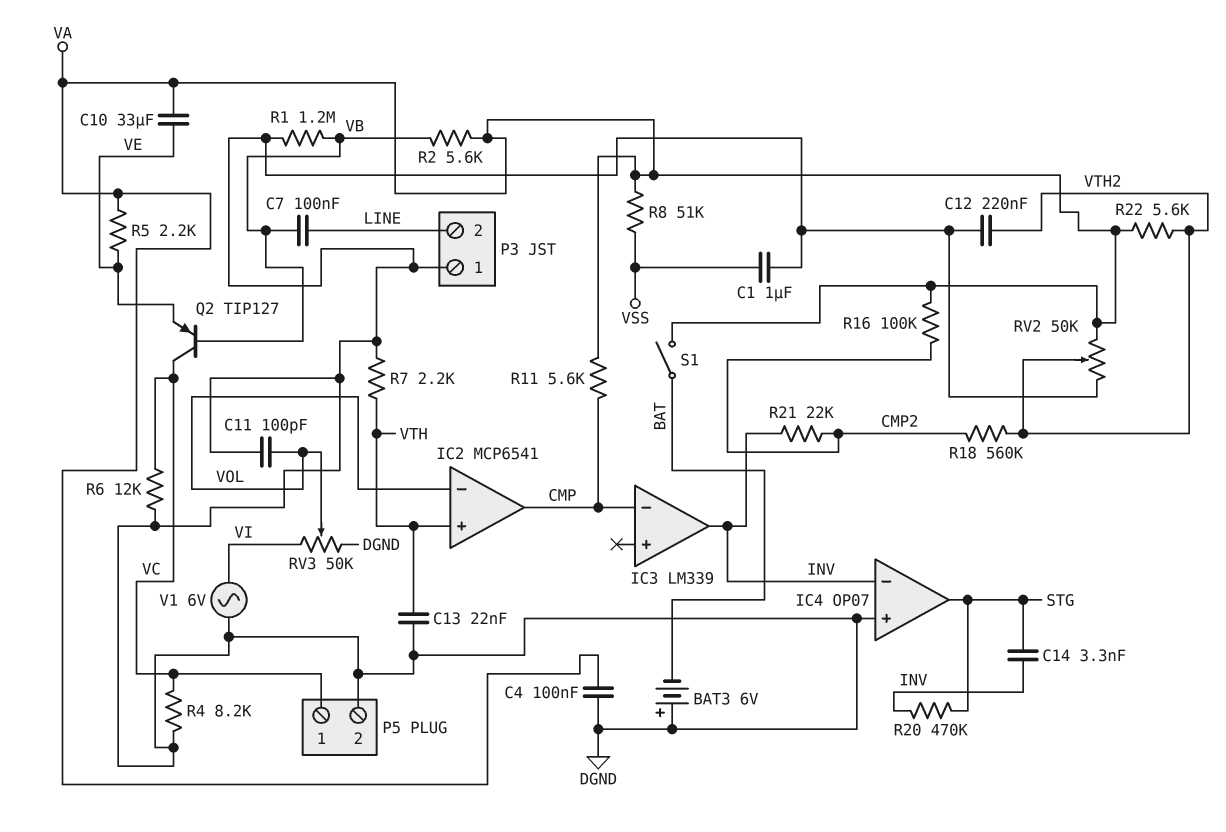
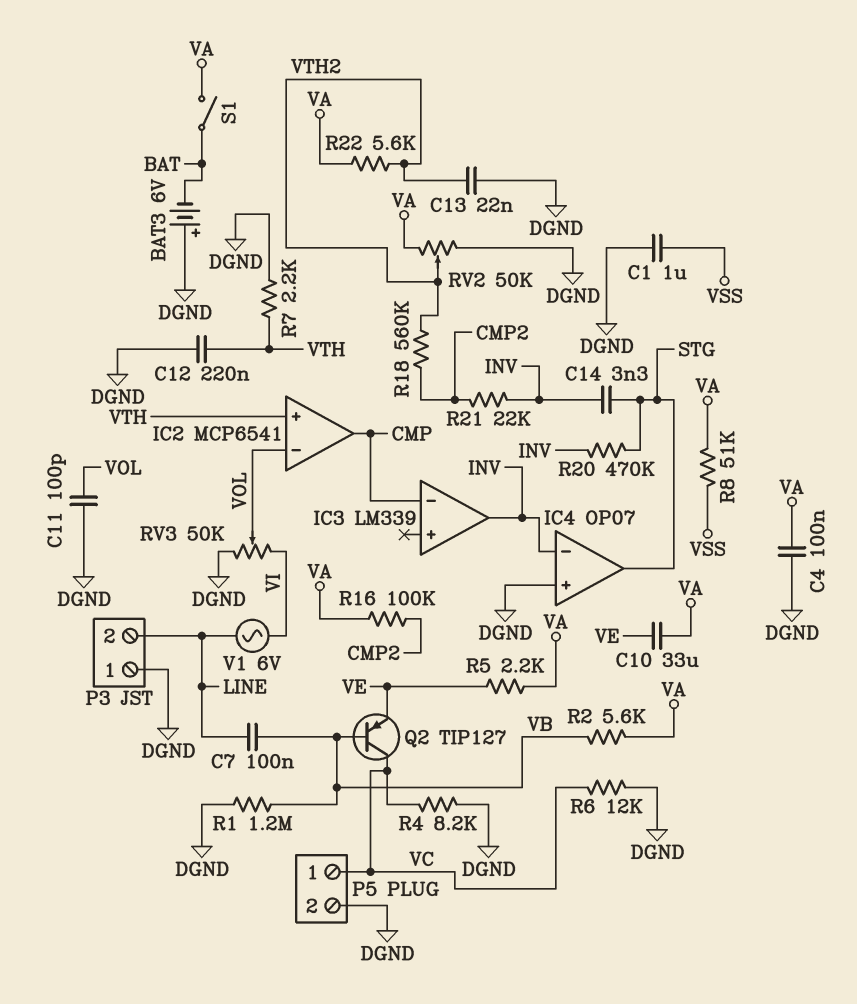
C12: 220nF (DGND, VTH2) -> 220nF (DGND, VTH)
C13: 22nF (DGND, VTH) -> 22nF (DGND, VTH2)
R11: 5.6k (CMP, VA) -> none
V1: AC 6V (DGND, VI) -> AC 6V (LINE, VI)

